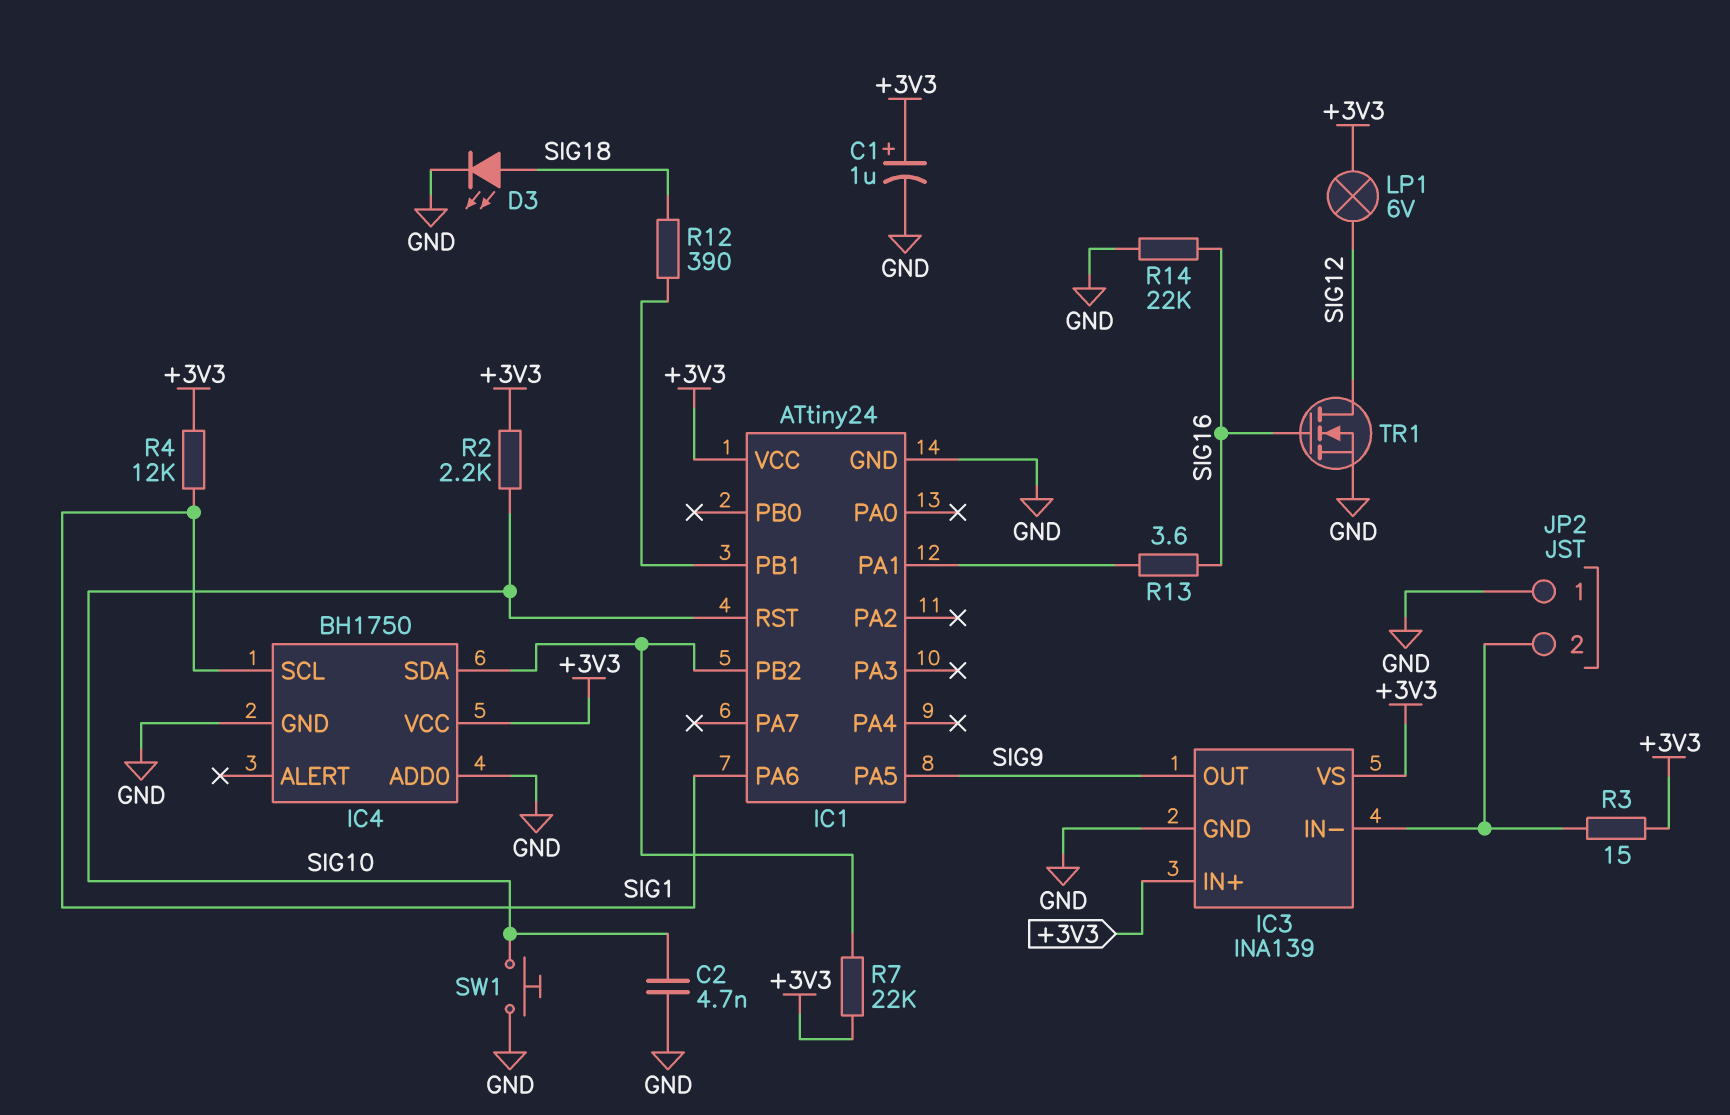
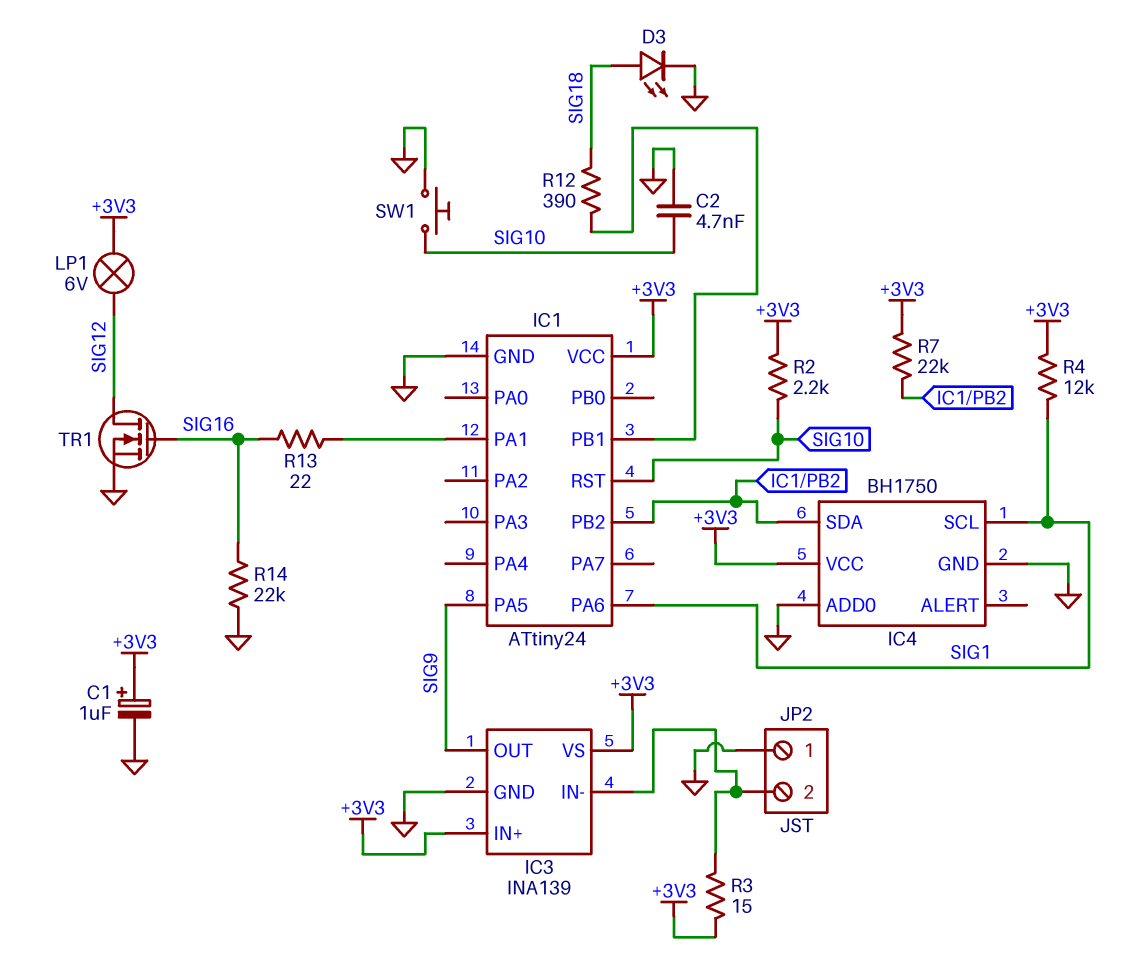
R13: 3.6 (IC1/PA1, SIG16) -> 22 (IC1/PA1, SIG16)

